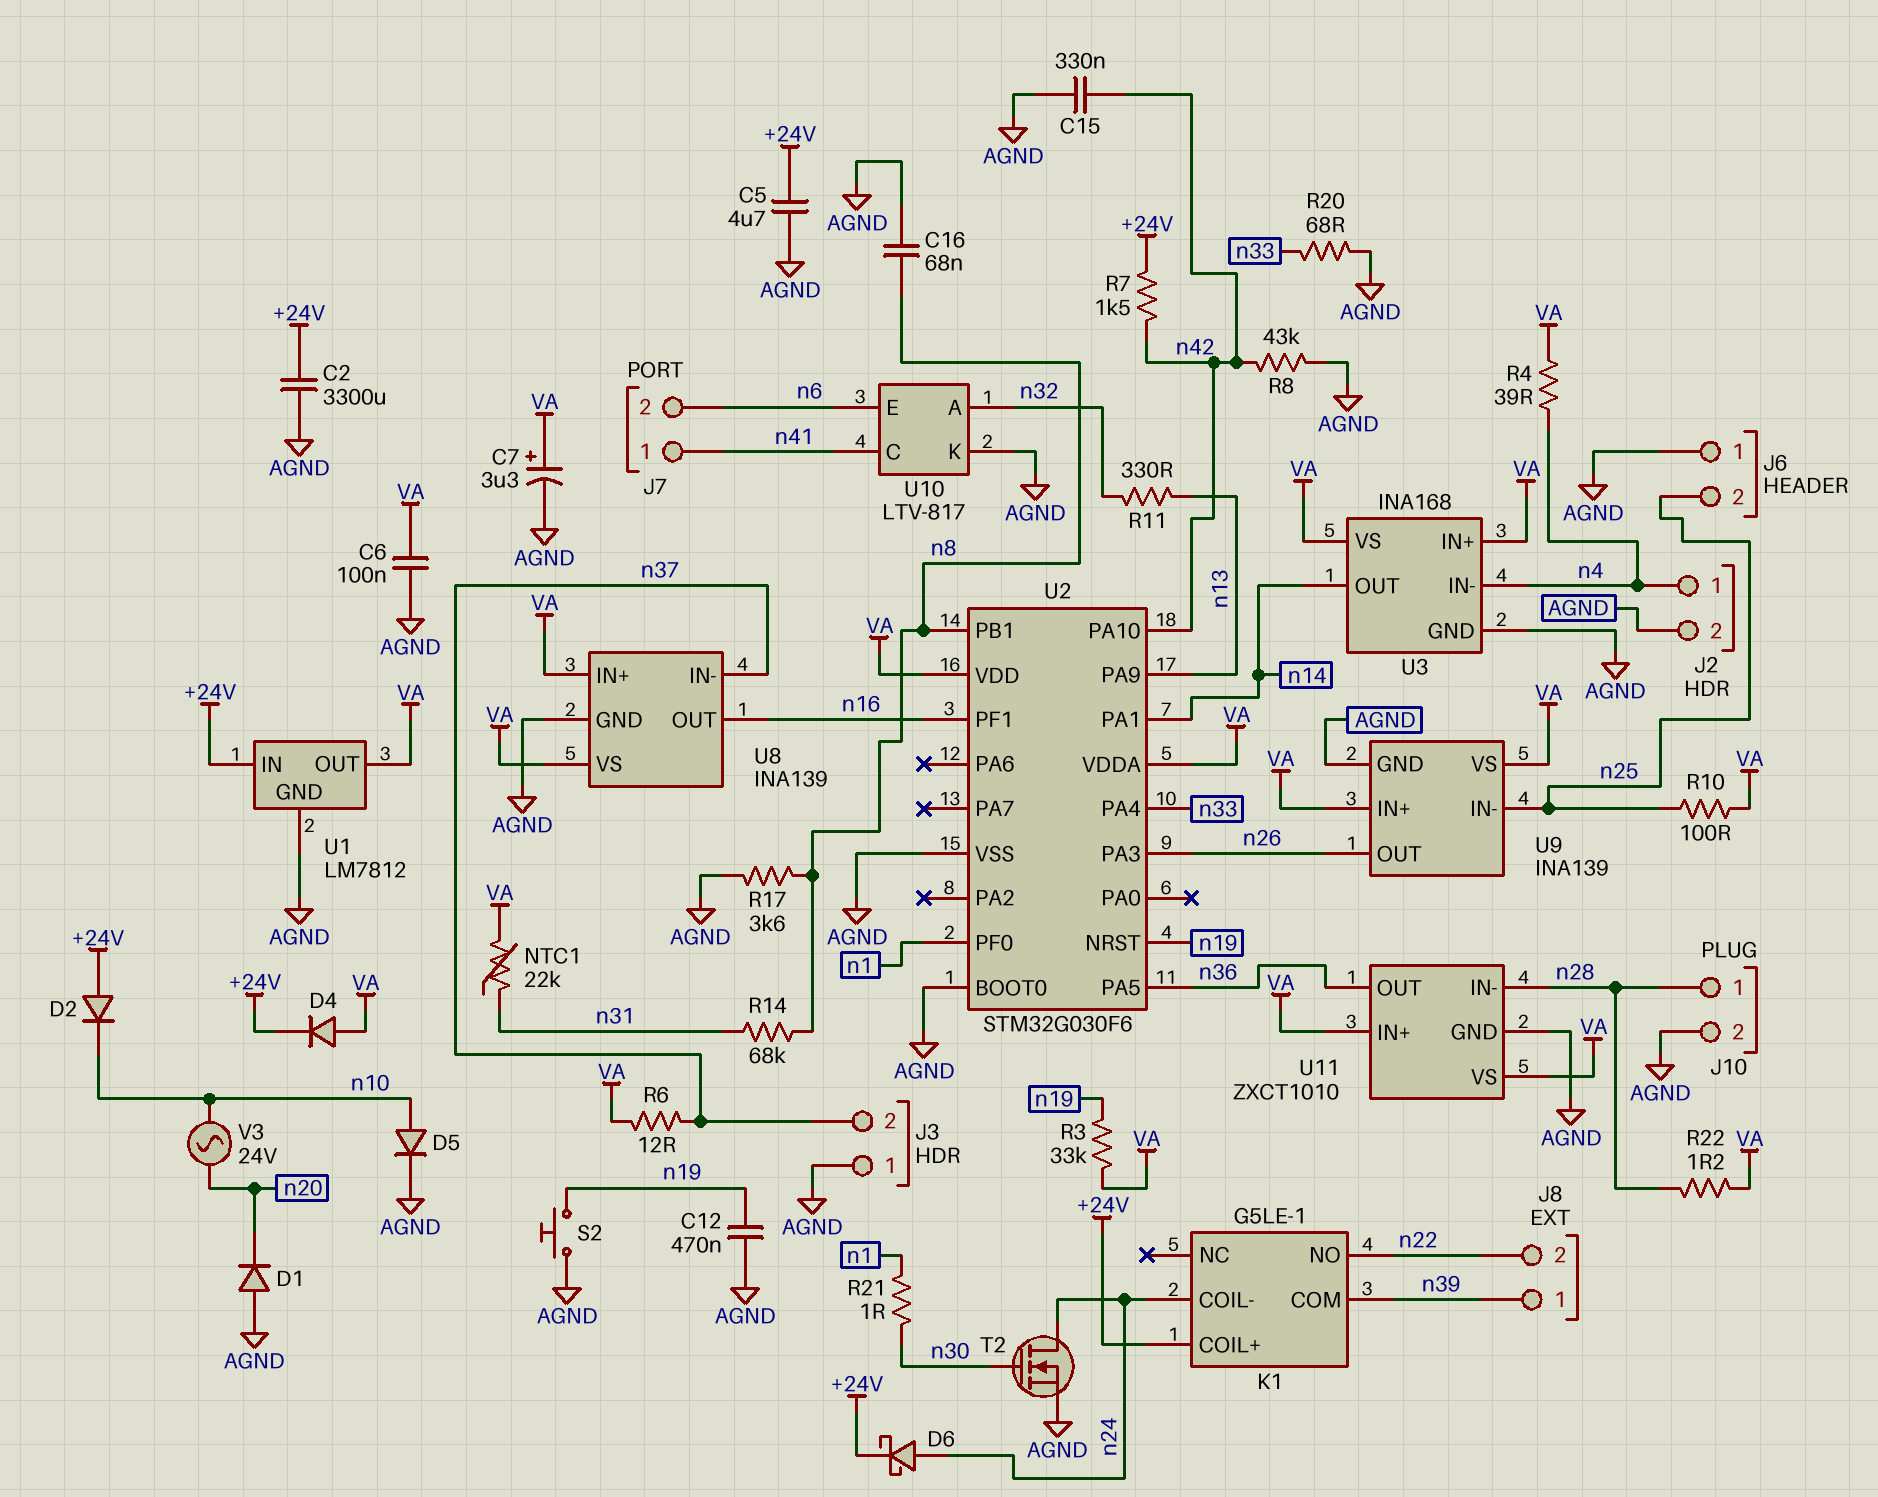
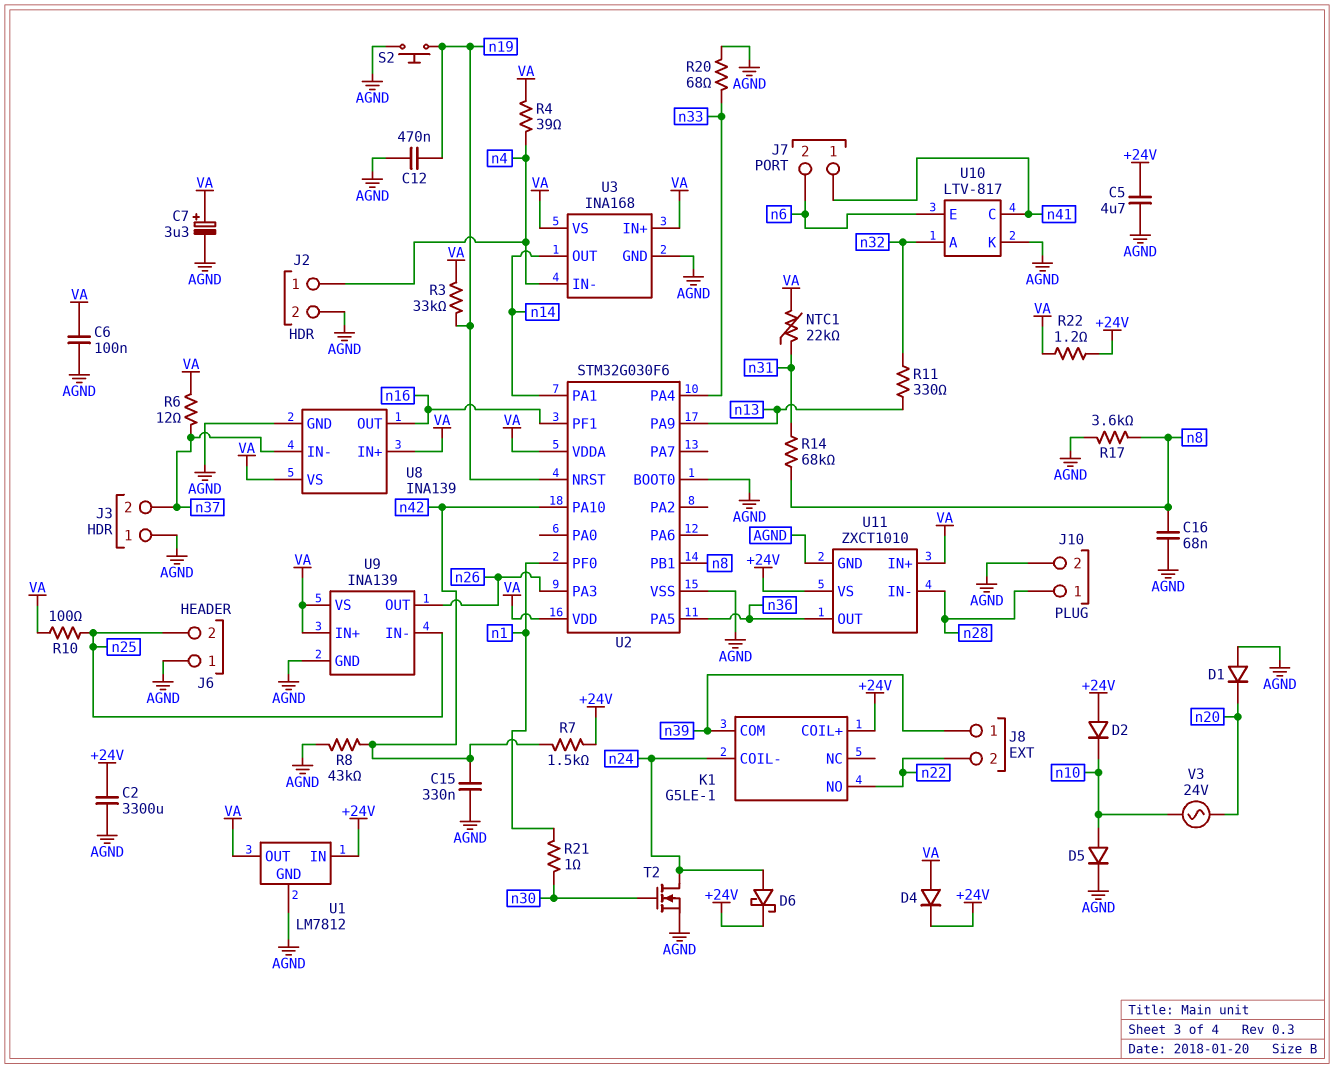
R22: 1.2 (VA, n28) -> 1.2 (+24V, VA)
U11 pin VS: VA -> +24V

